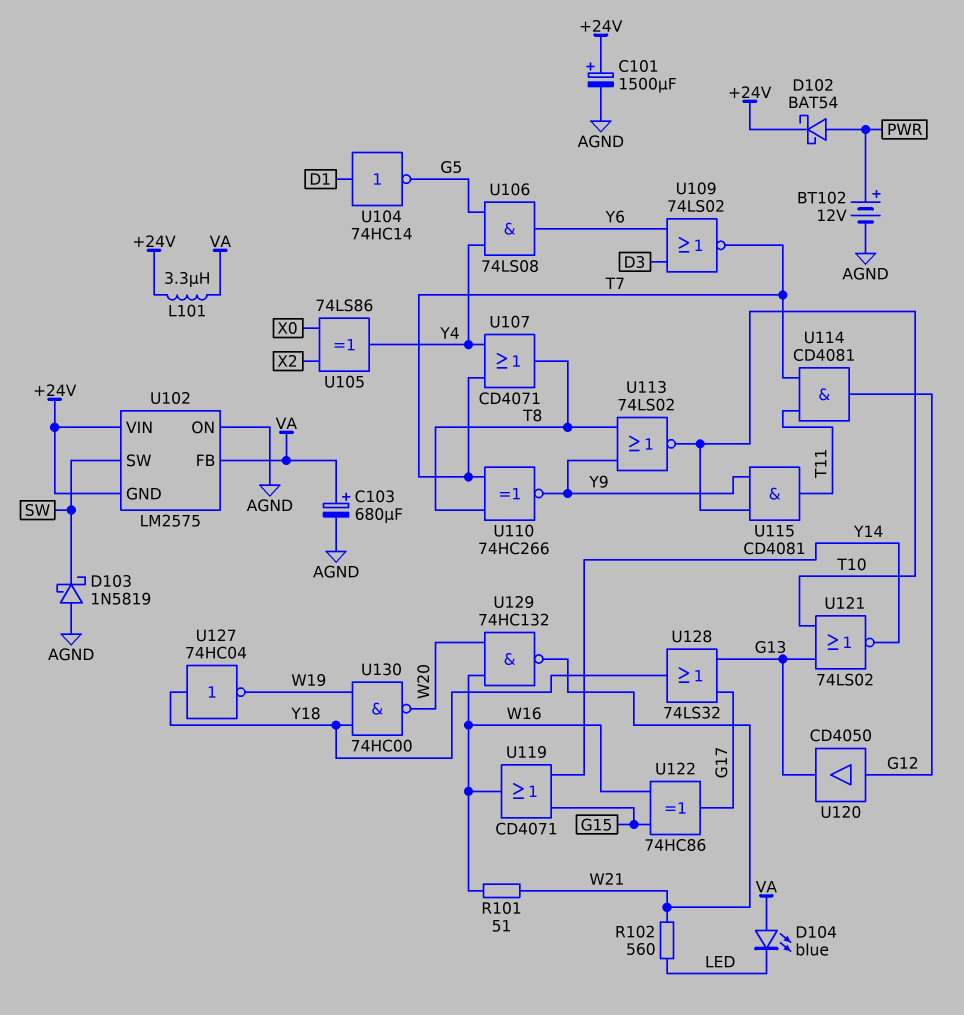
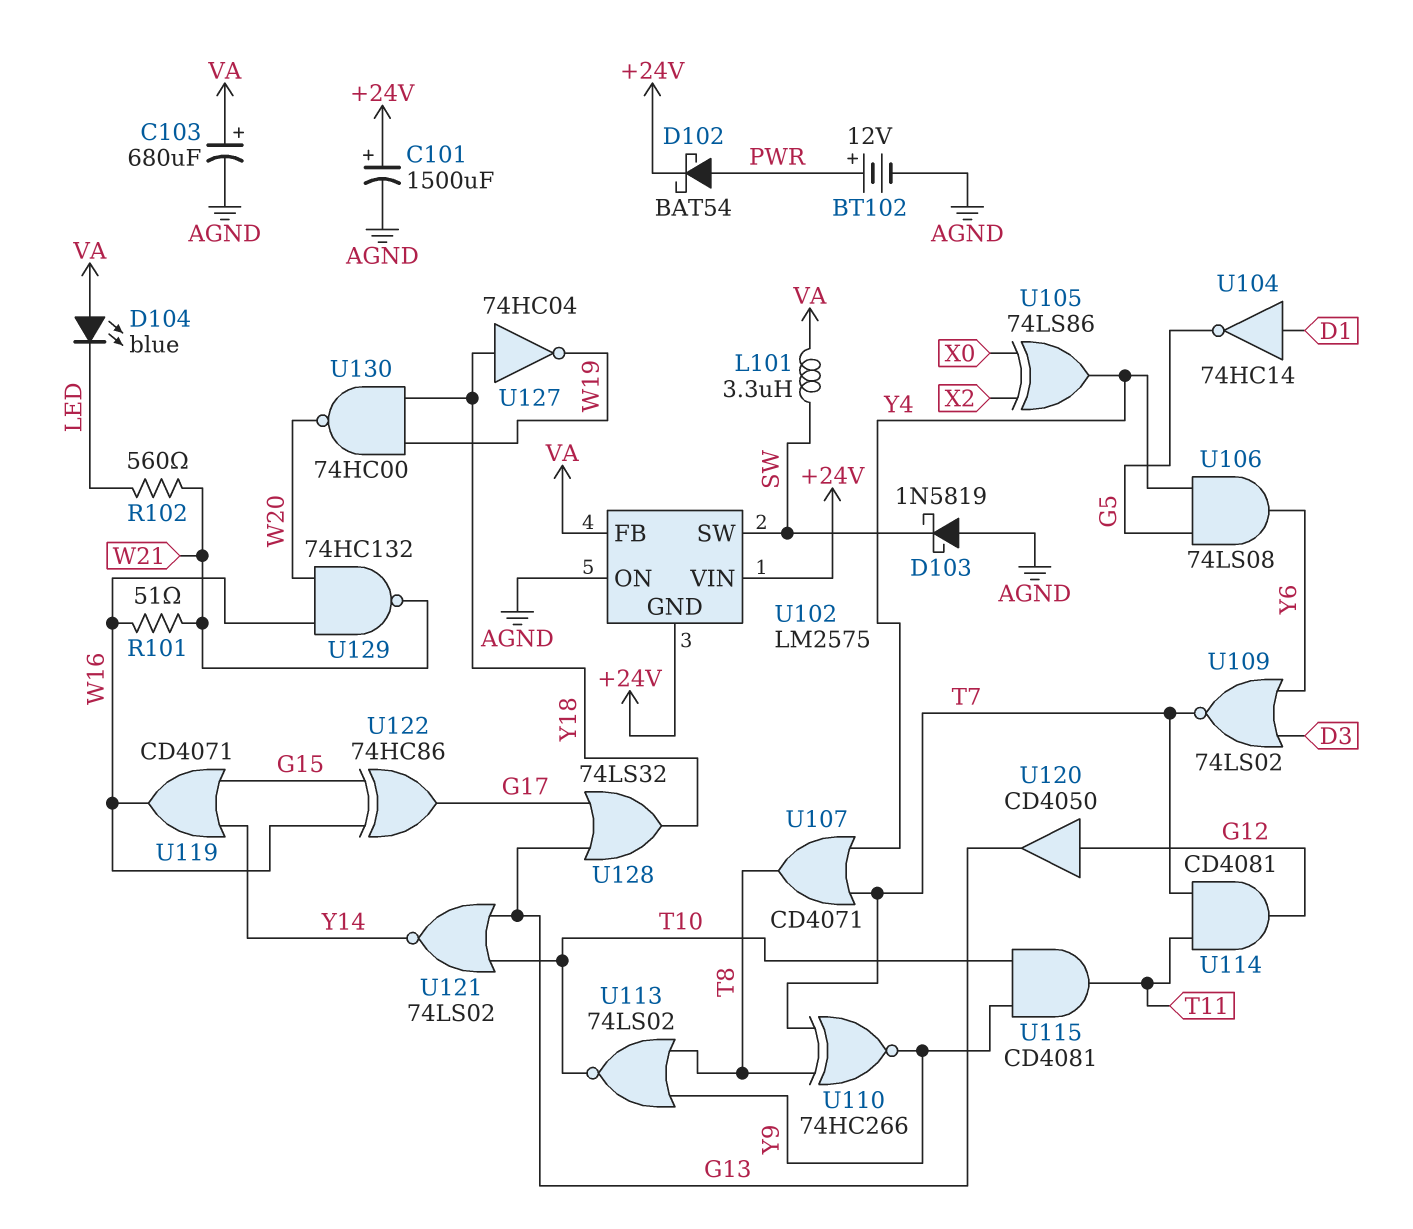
L101: 3.3uH (+24V, VA) -> 3.3uH (SW, VA)

